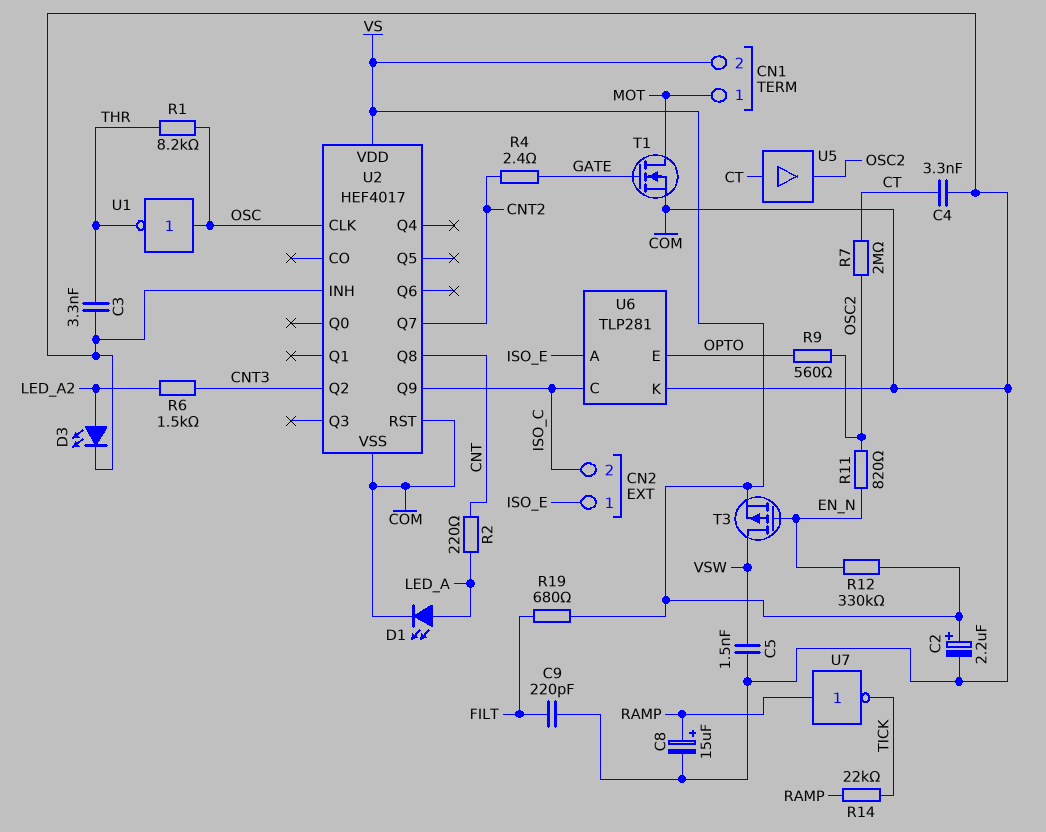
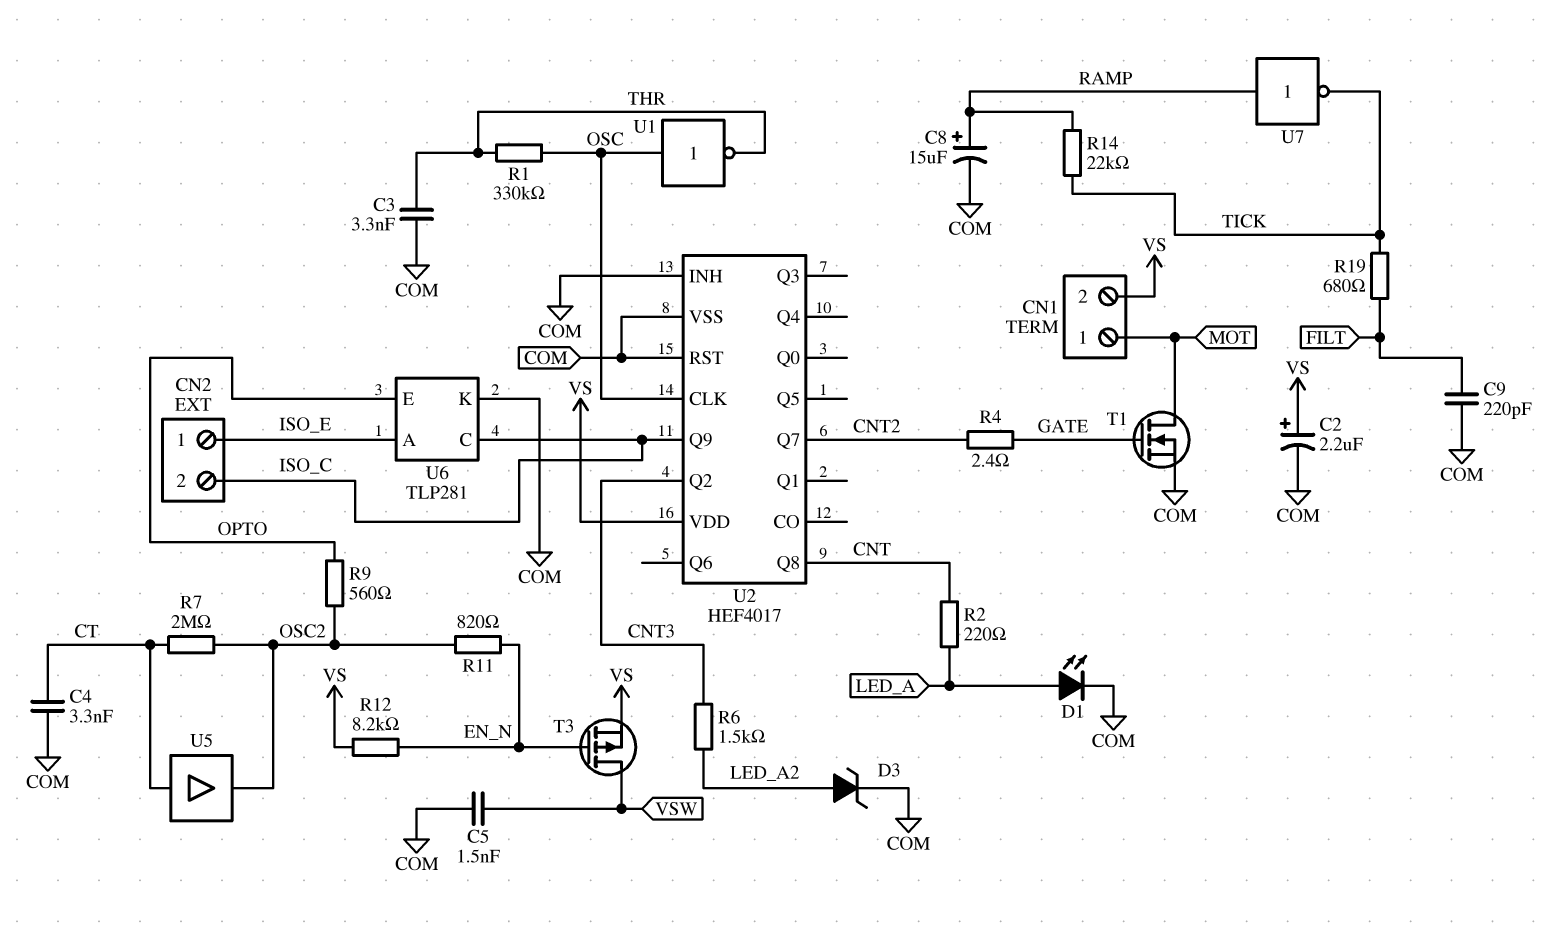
D3: LED (A LED_A2, K COM) -> zener (A LED_A2, K COM)
R1: 8.2k (OSC, THR) -> 330k (OSC, THR)
R12: 330k (EN_N, VS) -> 8.2k (EN_N, VS)
R19: 680 (FILT, VS) -> 680 (FILT, TICK)

